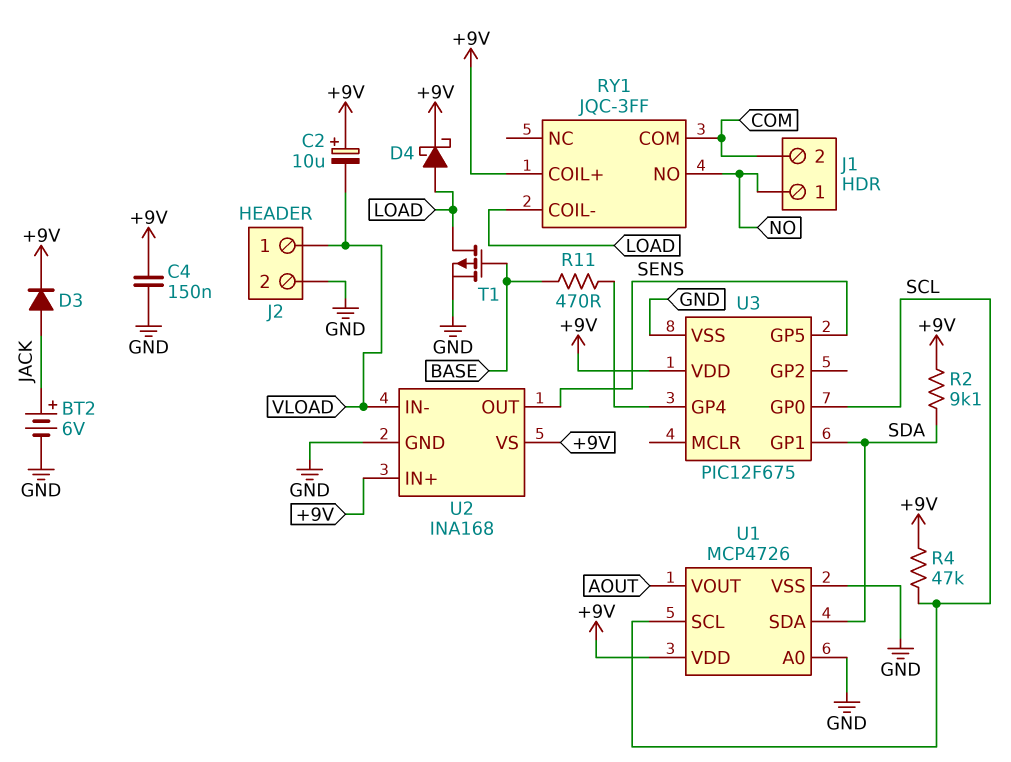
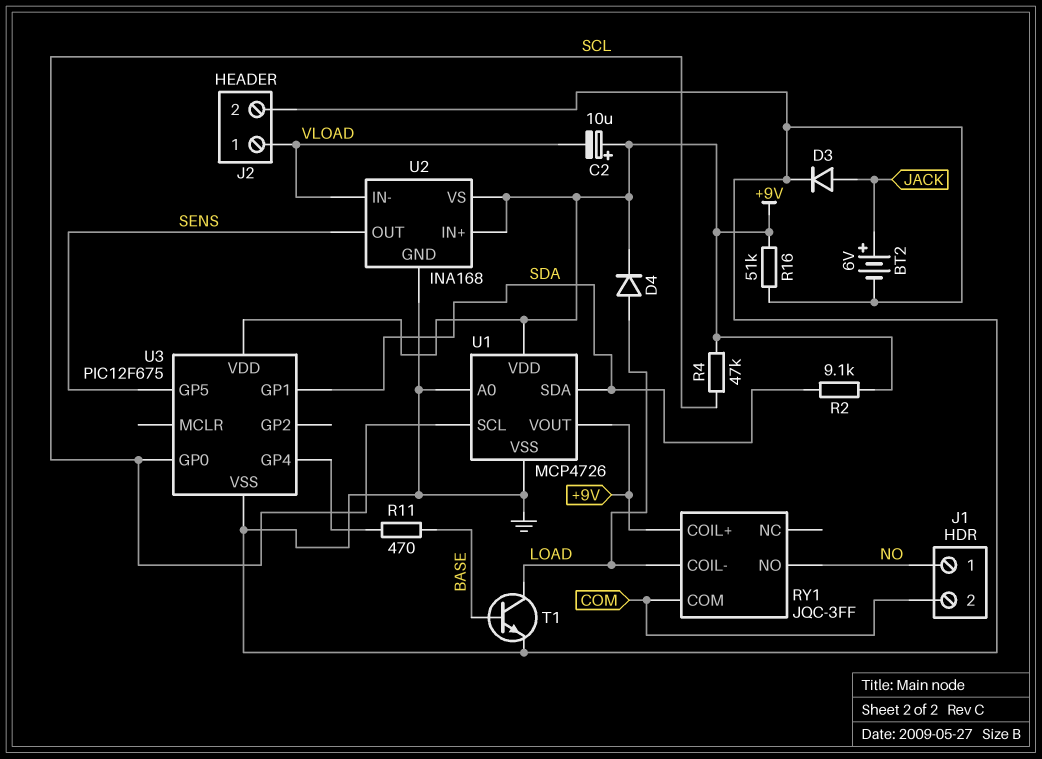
C4: 150nF (+9V, GND) -> none
D3: diode (A JACK, K +9V) -> diode (A JACK, K GND)
D4: schottky (A LOAD, K +9V) -> diode (A LOAD, K +9V)
R16: none -> 51k (+9V, GND)
T1: PMOS (G BASE, D LOAD, S GND) -> NPN (B BASE, C LOAD, E GND)
U1 pin VOUT: AOUT -> +9V

